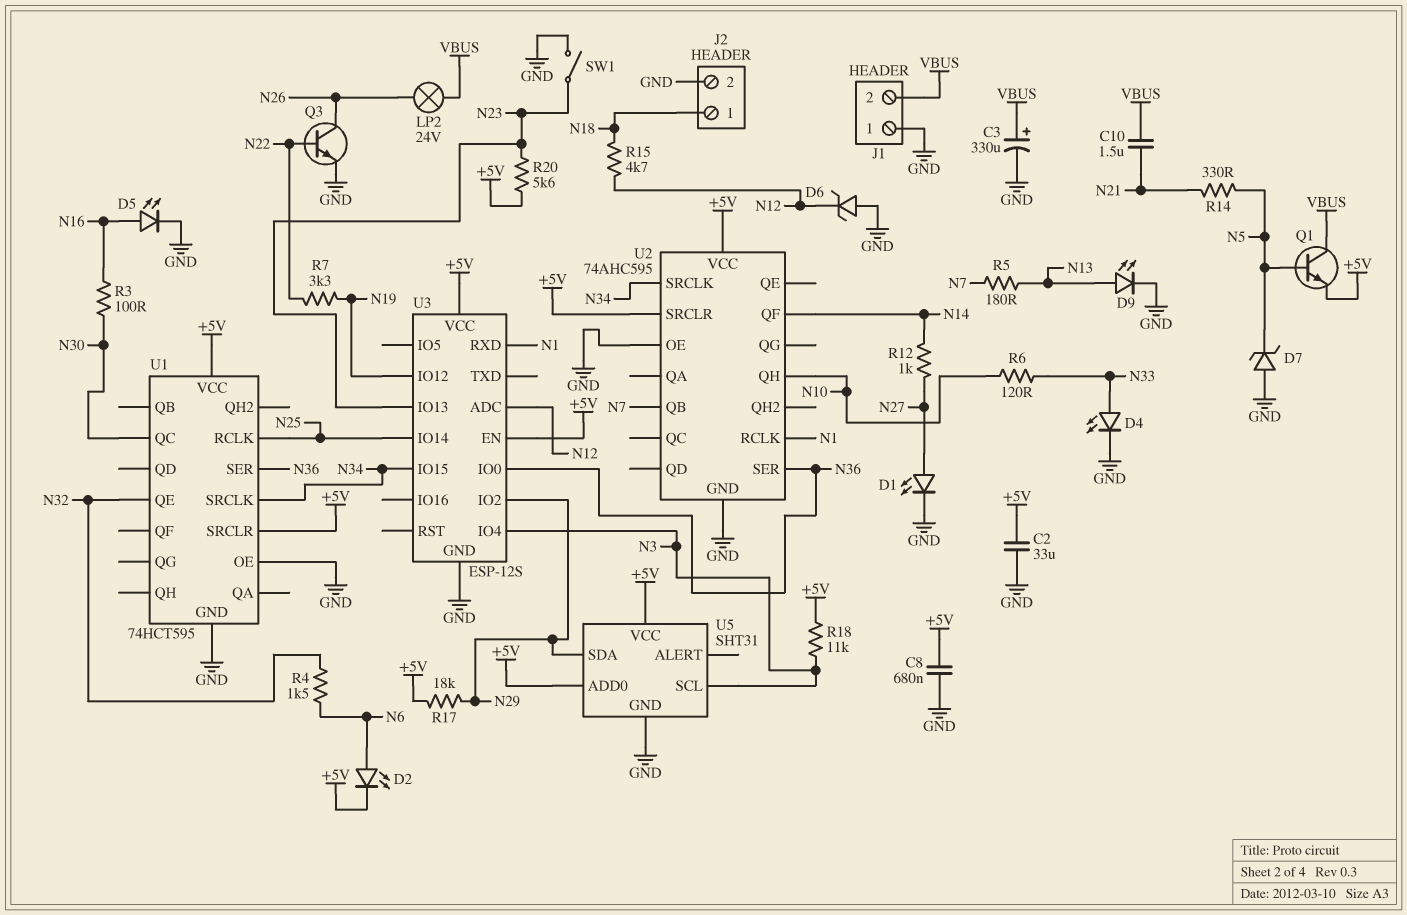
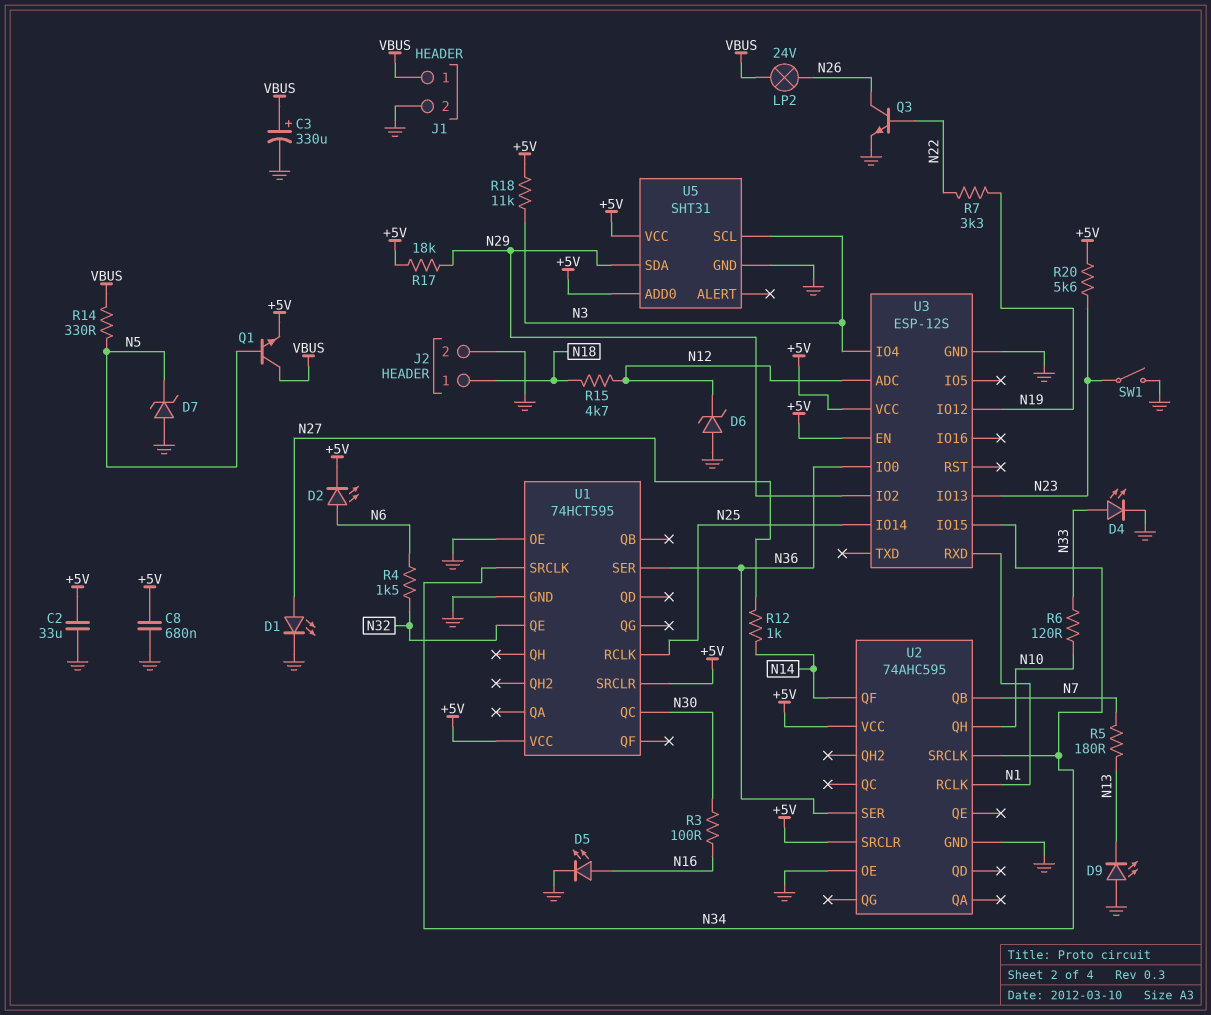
C10: 1.5uF (N21, VBUS) -> none
D9: LED (A N13, K GND) -> LED (A GND, K N13)
J1 pin 1: GND -> VBUS
J1 pin 2: VBUS -> GND
R14: 330 (N5, N21) -> 330 (N5, VBUS)

